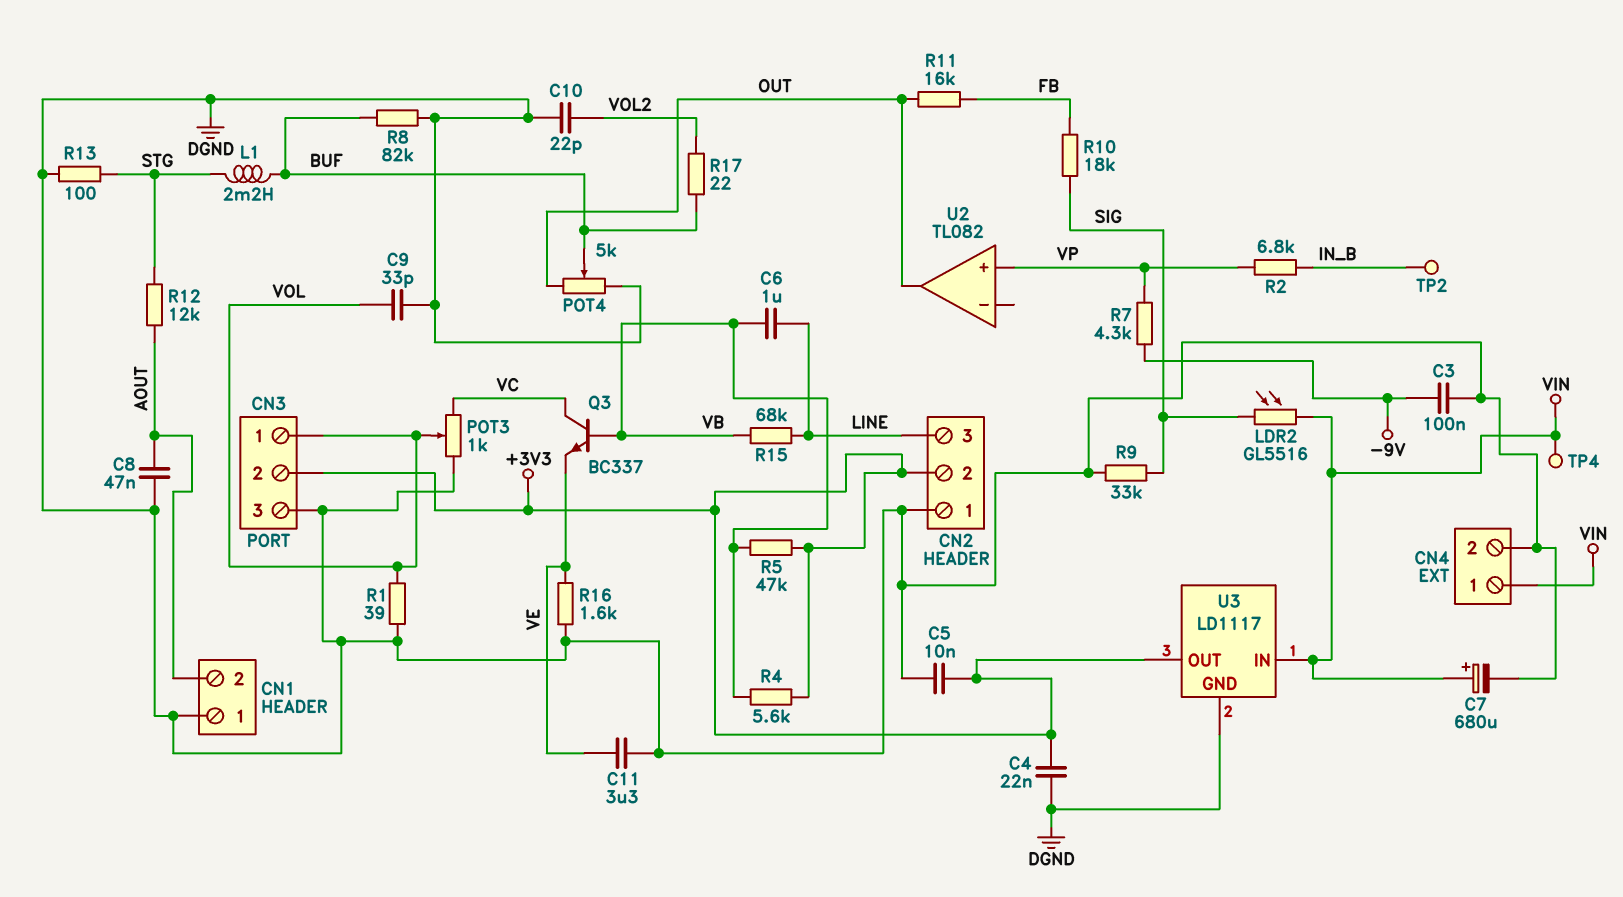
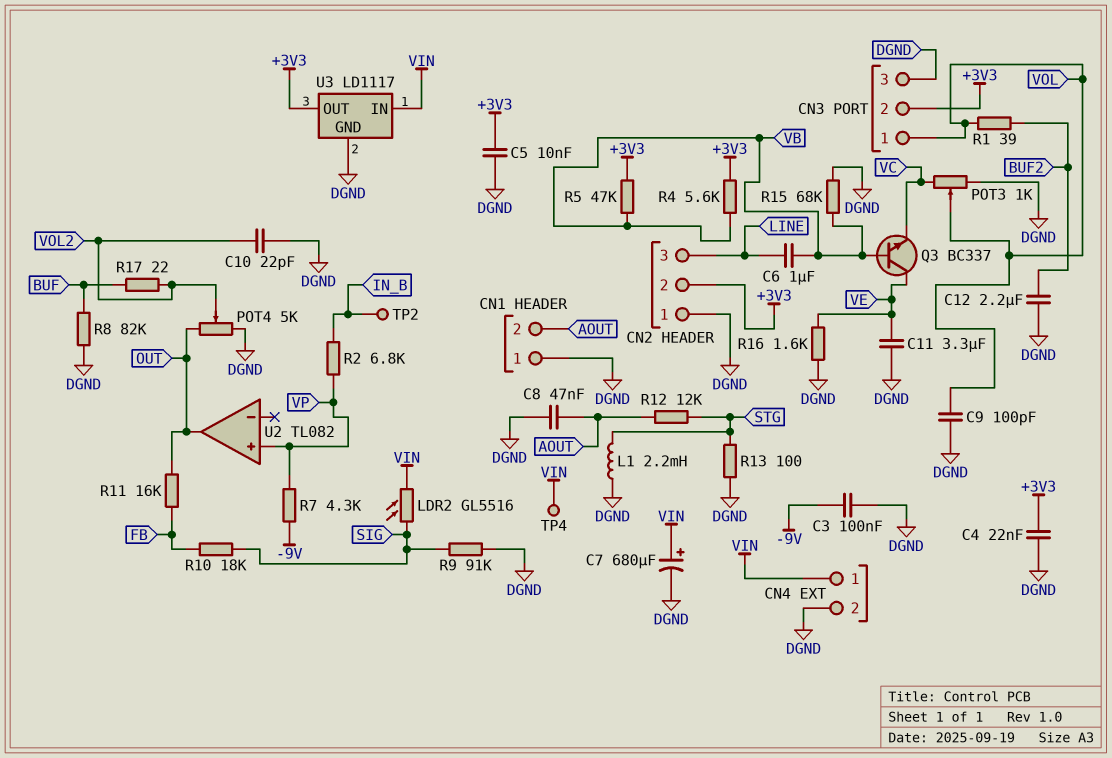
C9: 33pF (DGND, VOL) -> 100pF (DGND, VOL)
C12: none -> 2.2uF (BUF2, DGND)
L1: 2.2mH (BUF, STG) -> 2.2mH (DGND, STG)
POT4: 5k (DGND, OUT, wiper BUF) -> 5k (DGND, OUT, wiper VOL2)
Q3: NPN BC337 (B VB, C VC, E VE) -> NPN BC337 (B VB, C VE, E VC)
R1: 39 (DGND, VOL) -> 39 (BUF2, VOL)
R9: 33k (DGND, SIG) -> 91k (DGND, SIG)
R15: 68k (LINE, VB) -> 68k (DGND, VB)

